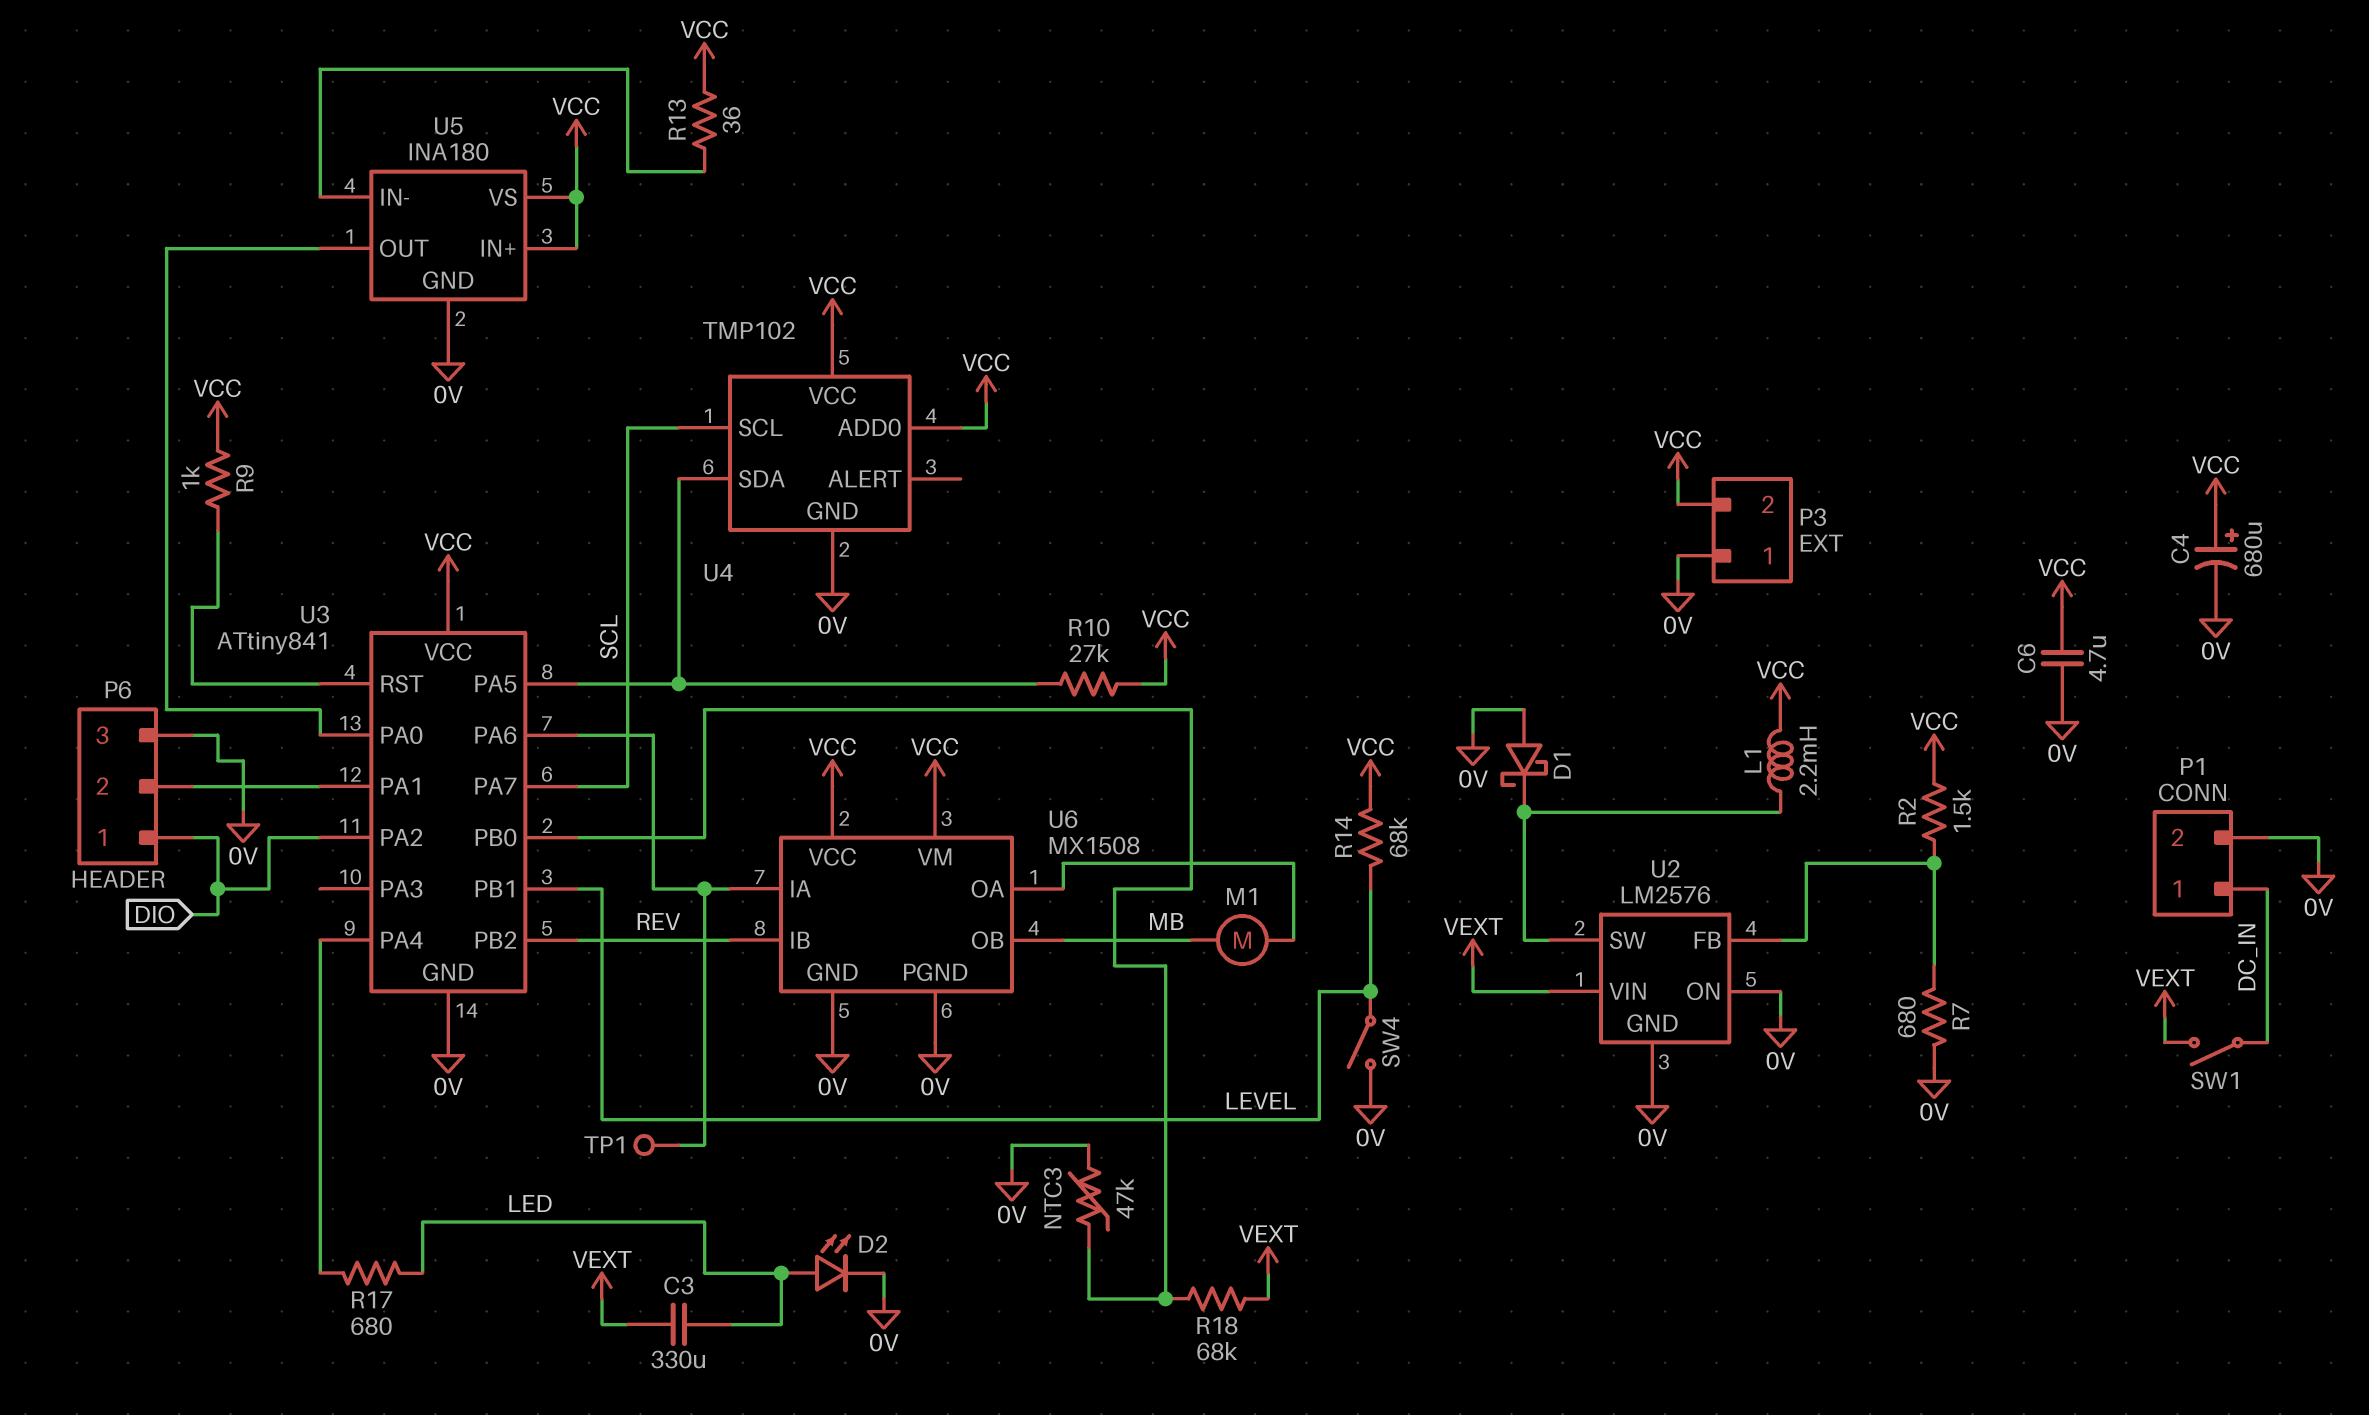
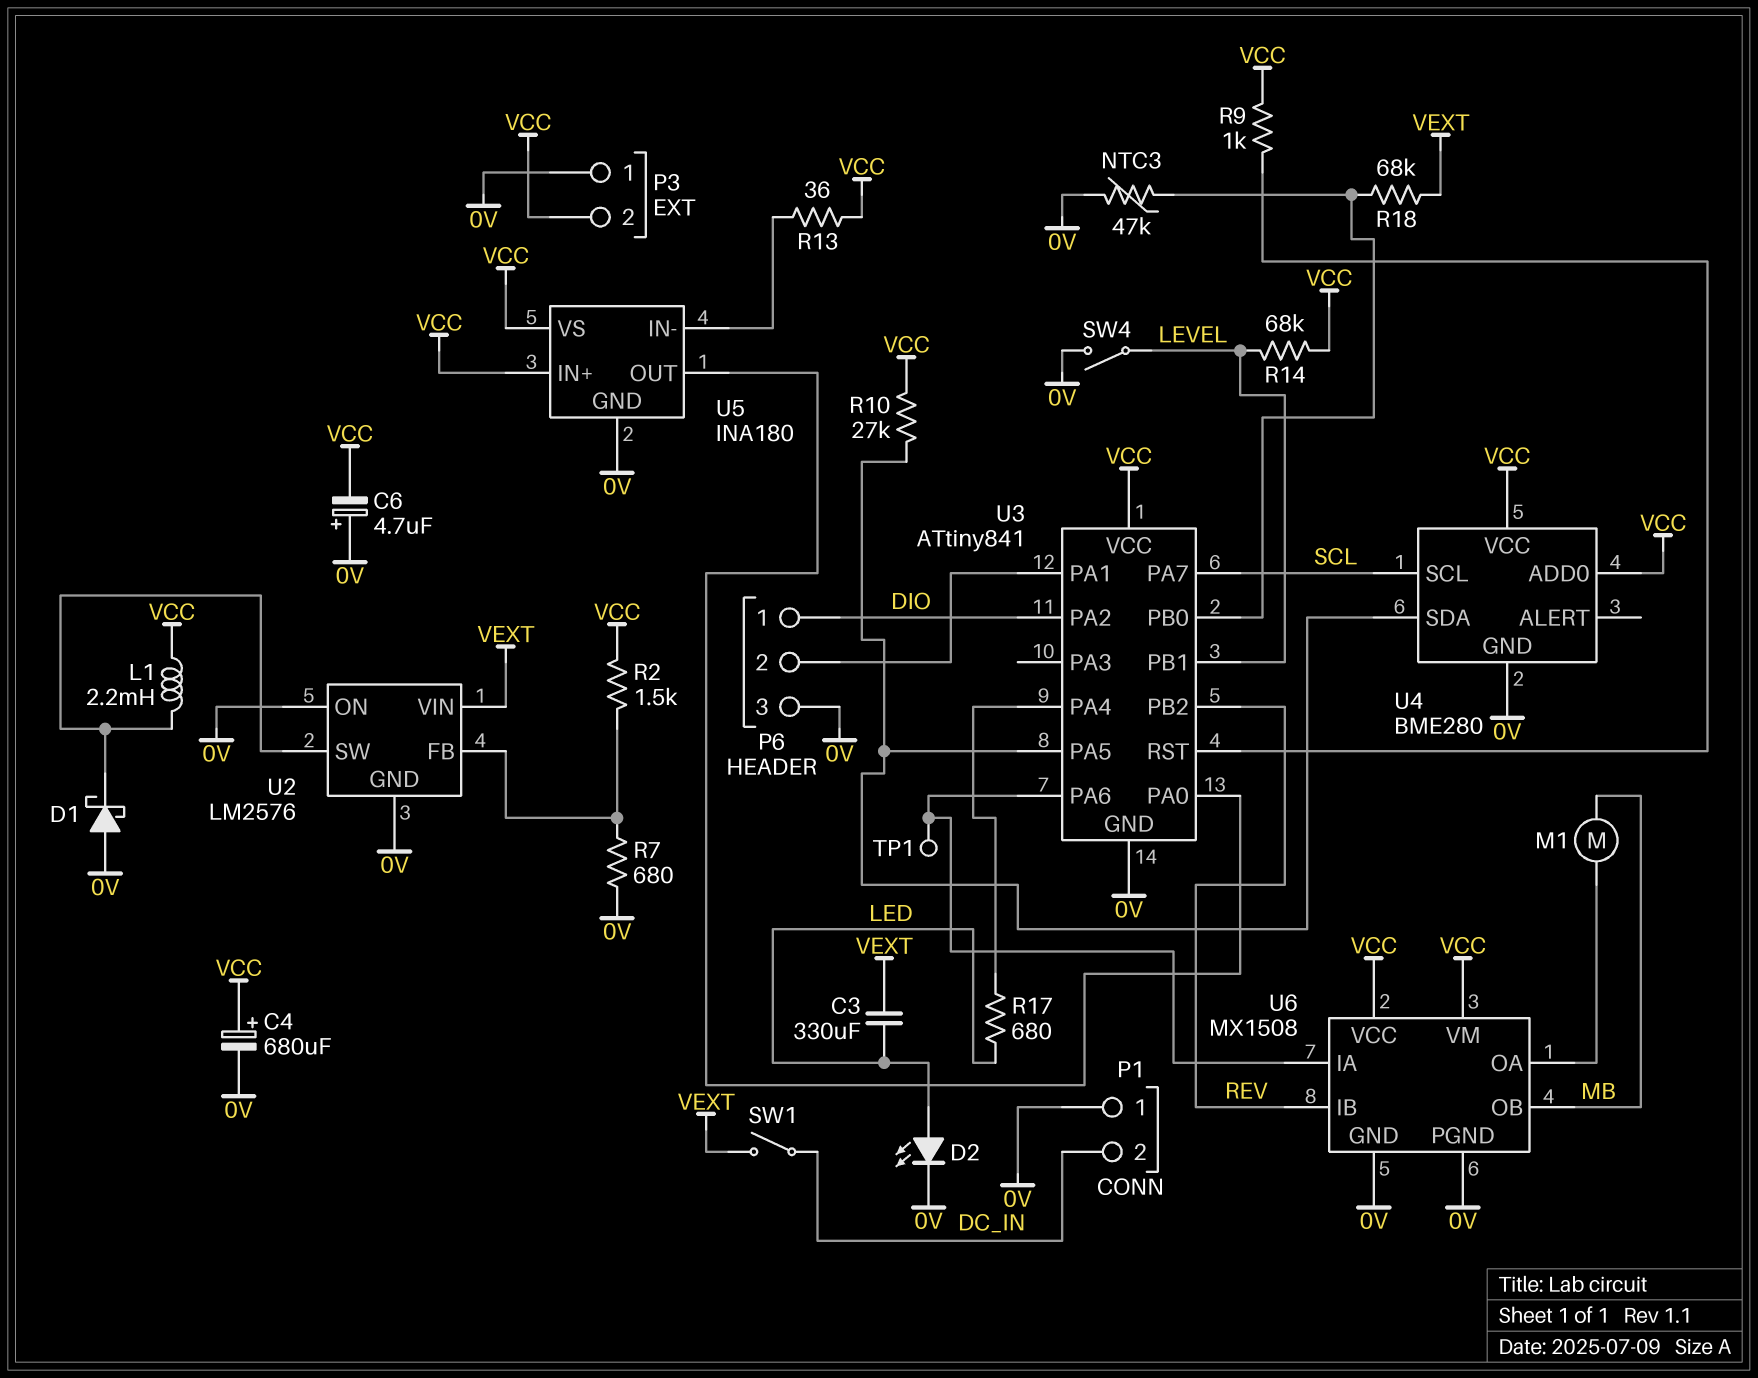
C6: 4.7uF (0V, VCC) -> 4.7uF (plus 0V, minus VCC)
P1 pin 1: DC_IN -> 0V
P1 pin 2: 0V -> DC_IN
U4: TMP102 -> BME280

